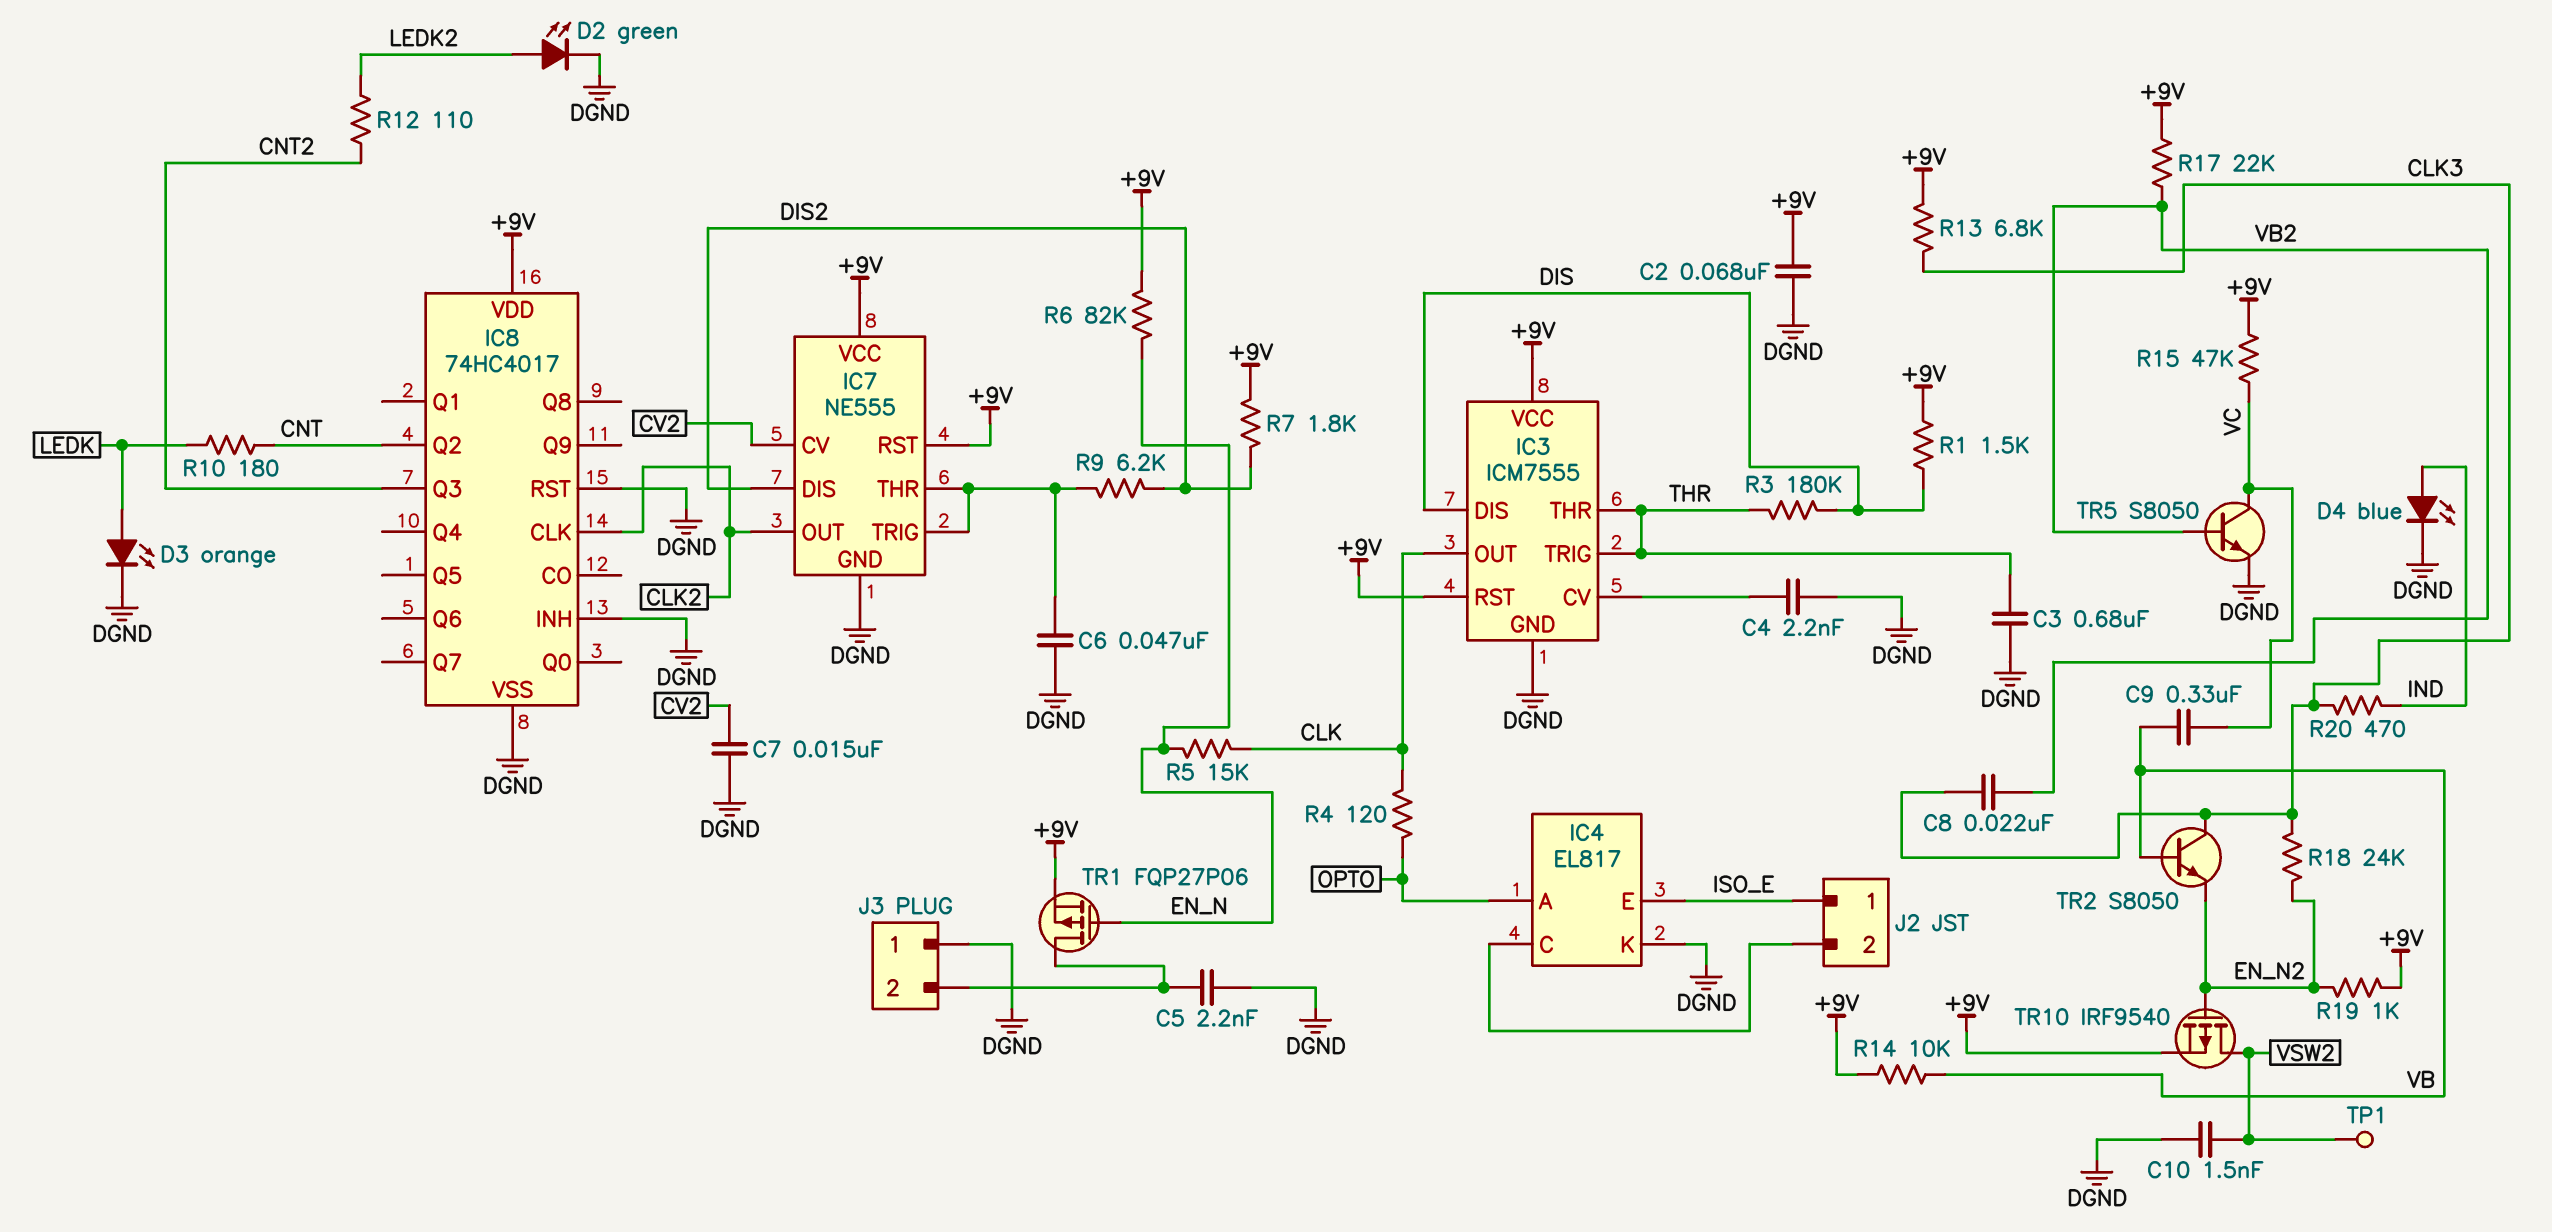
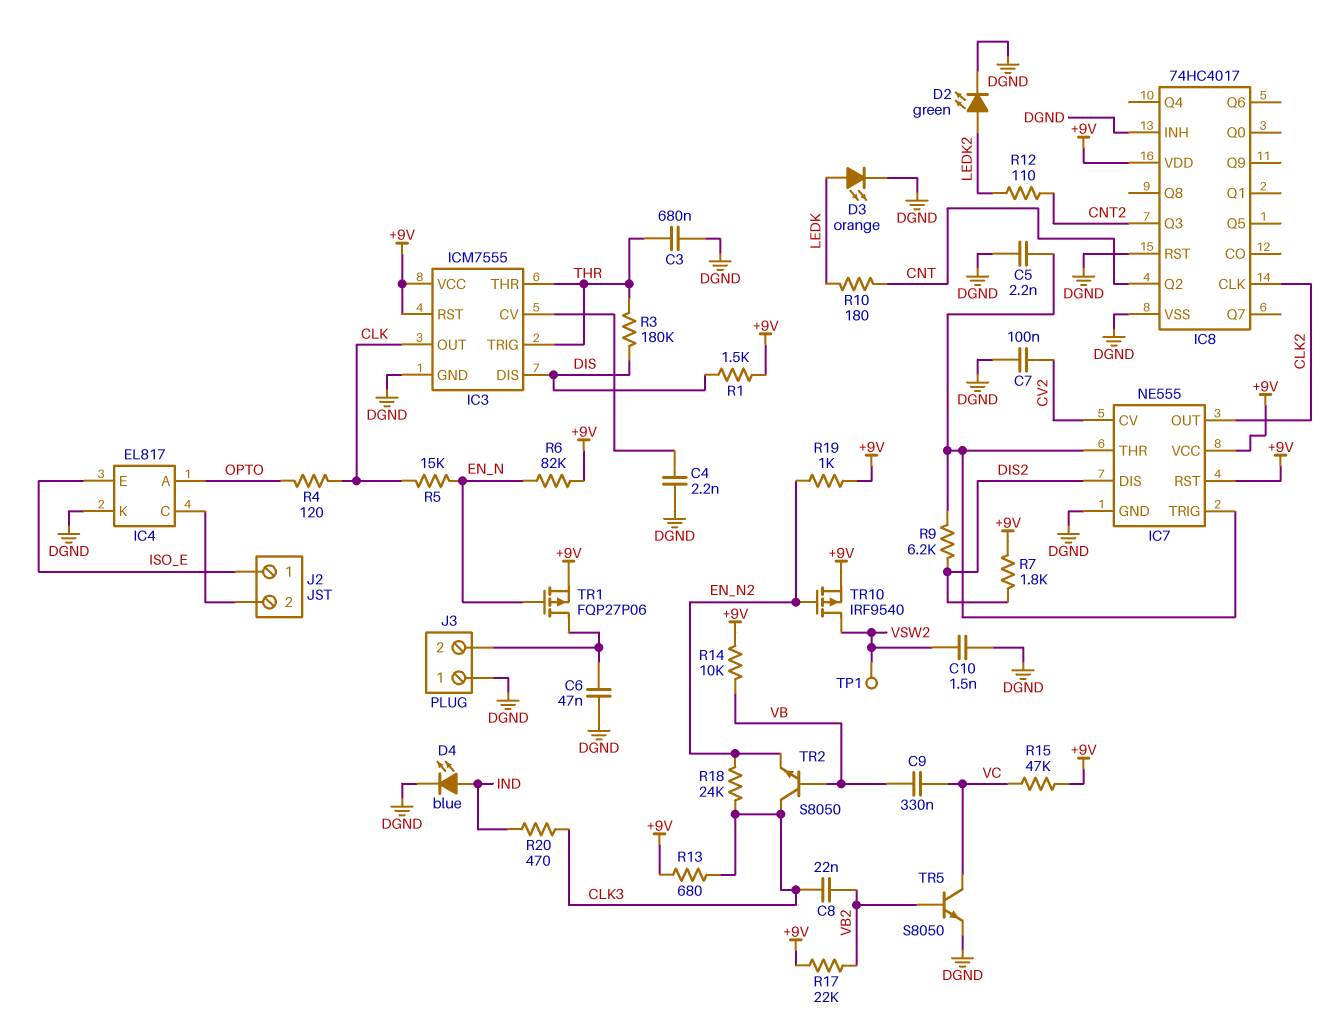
C2: 68nF (+9V, DGND) -> none
C5: 2.2nF (DGND, J3/2) -> 2.2nF (DGND, IC7/THR)
C6: 47nF (DGND, IC7/THR) -> 47nF (DGND, J3/2)
C7: 15nF (CV2, DGND) -> 100nF (CV2, DGND)
R13: 6.8k (+9V, CLK3) -> 680 (+9V, CLK3)

